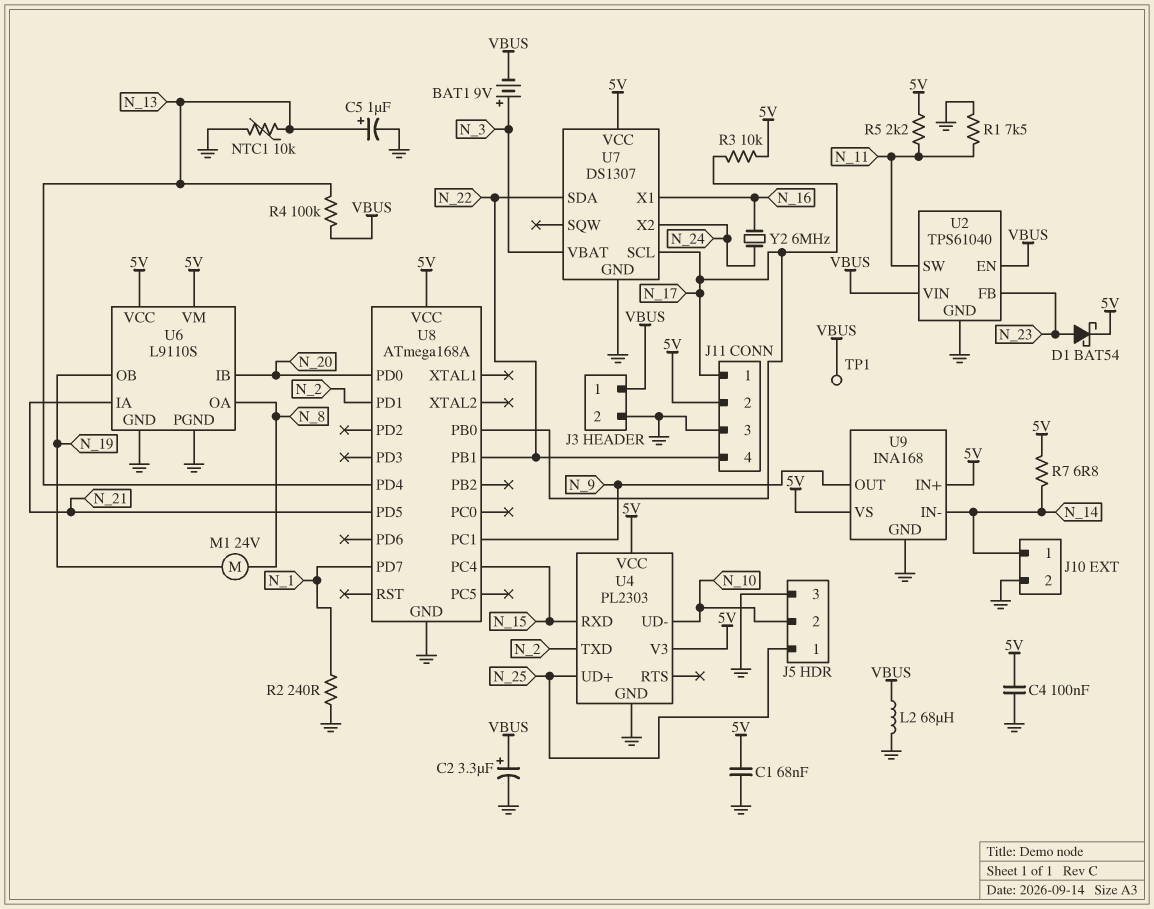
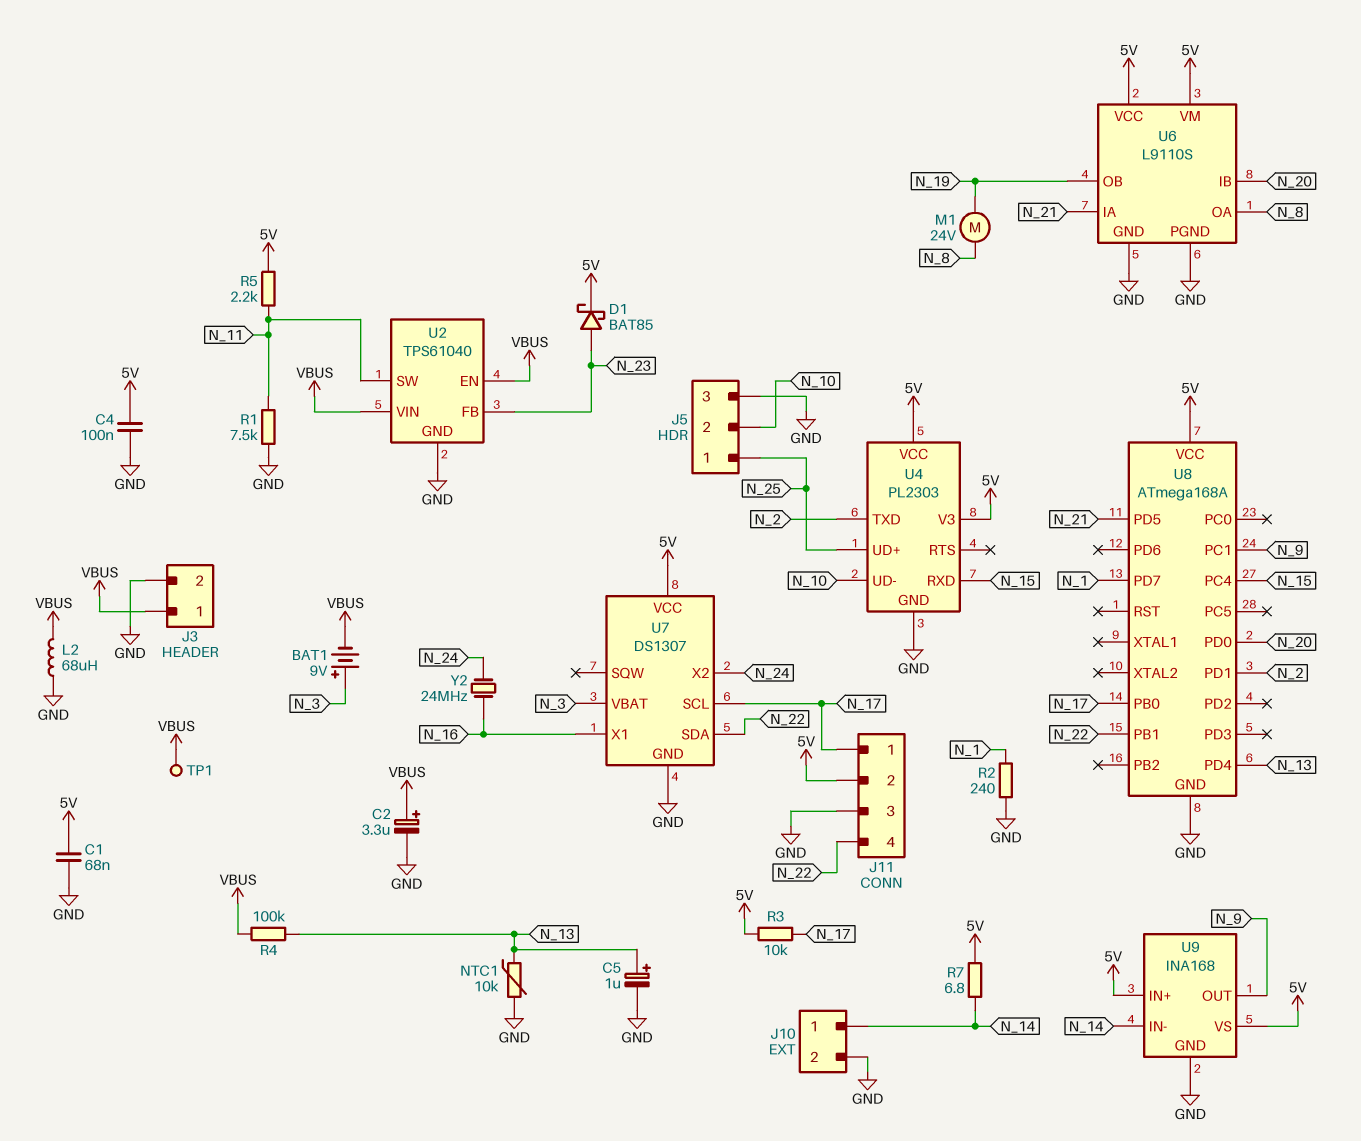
D1: schottky BAT54 (A N_23, K 5V) -> schottky BAT85 (A N_23, K 5V)
Y2: 6MHz (N_16, N_24) -> 24MHz (N_16, N_24)

